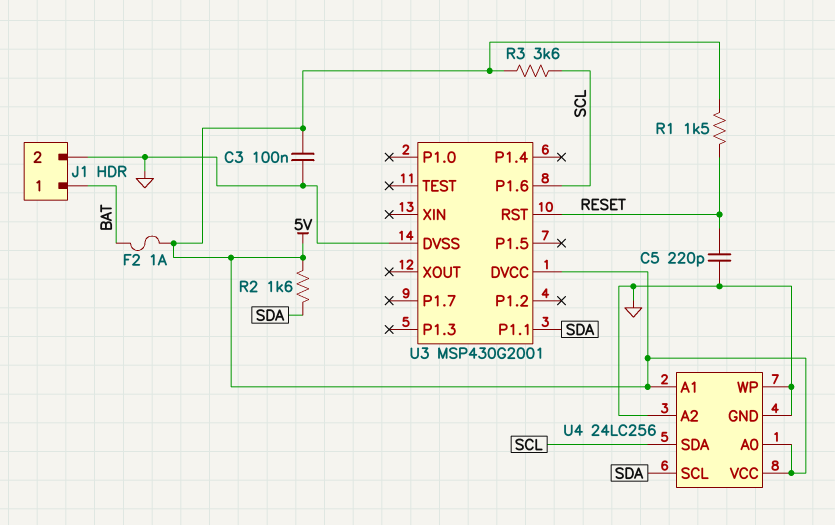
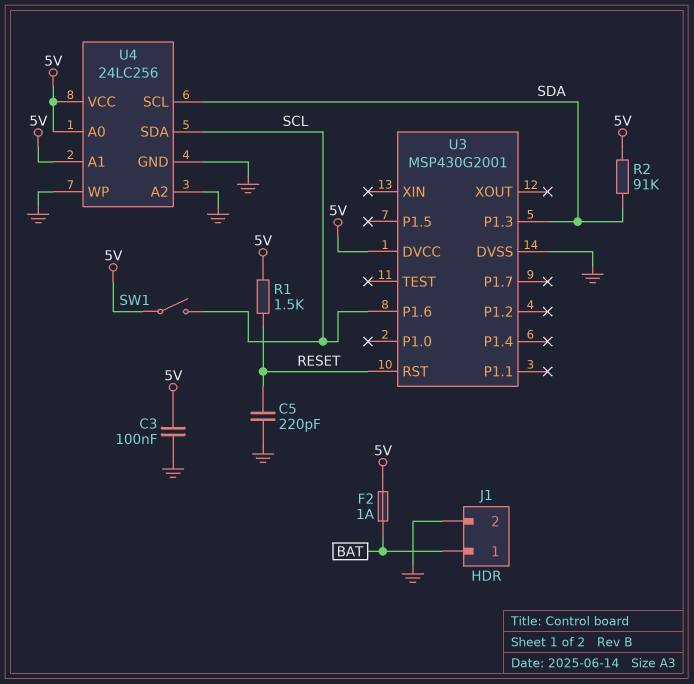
R2: 1.6k (5V, SDA) -> 91k (5V, SDA)
R3: 3.6k (5V, SCL) -> none
SW1: none -> switch (5V, SCL)
U3 pin P1.1: SDA -> none
U3 pin P1.3: none -> SDA

